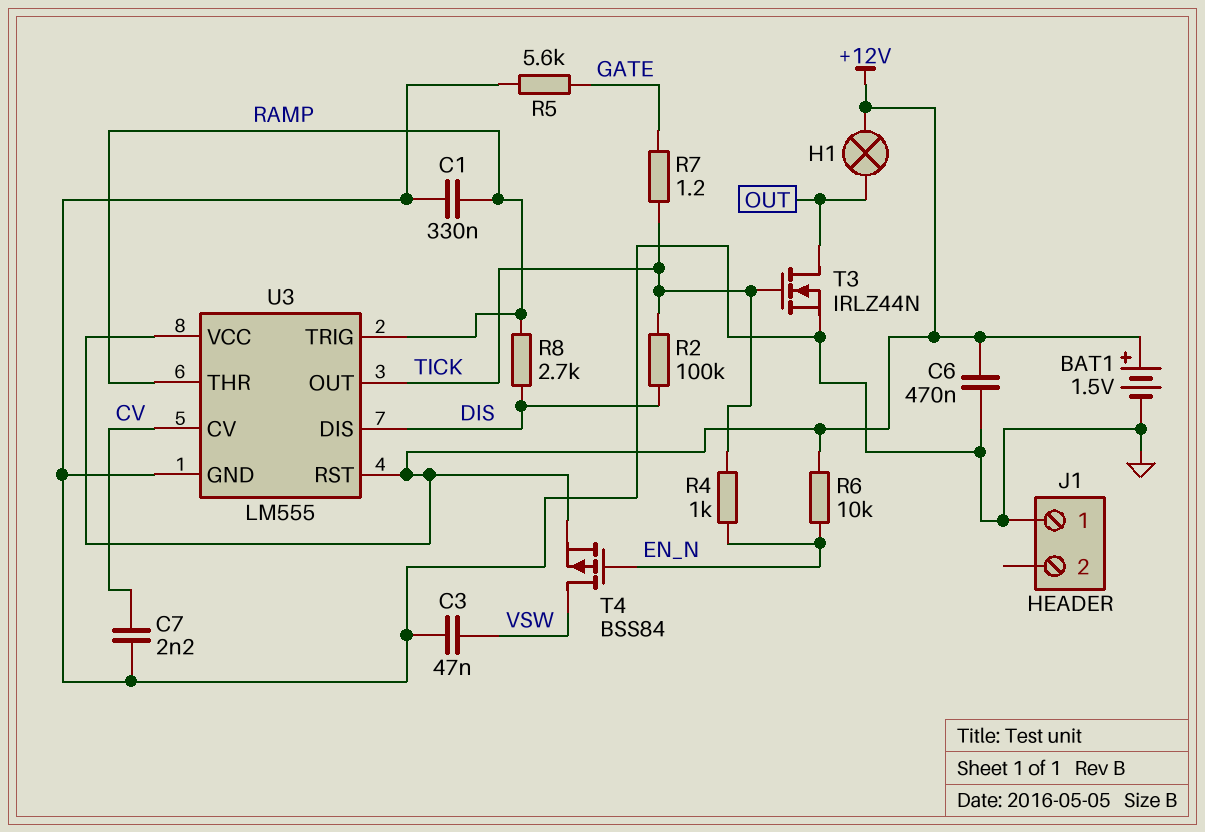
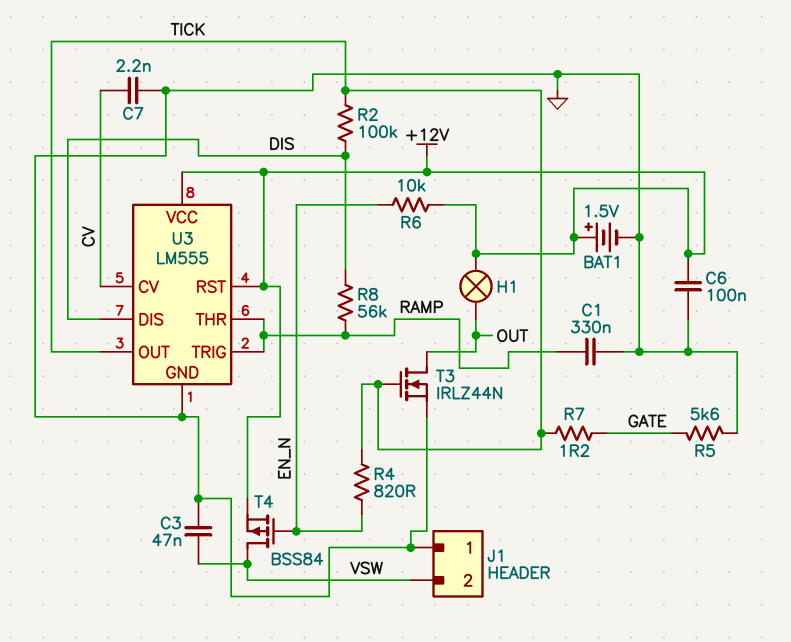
C6: 470nF (+12V, GND) -> 100nF (+12V, GND)
J1 pin 2: none -> VSW
R4: 1k (EN_N, TICK) -> 820 (EN_N, TICK)
R8: 2.7k (DIS, RAMP) -> 56k (DIS, RAMP)

